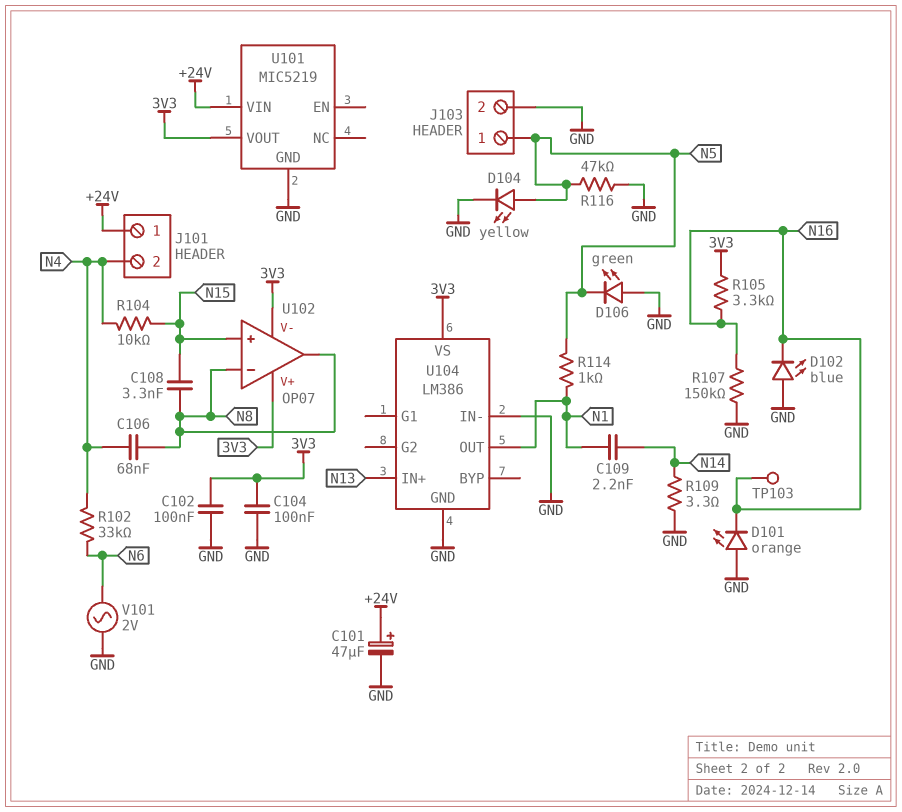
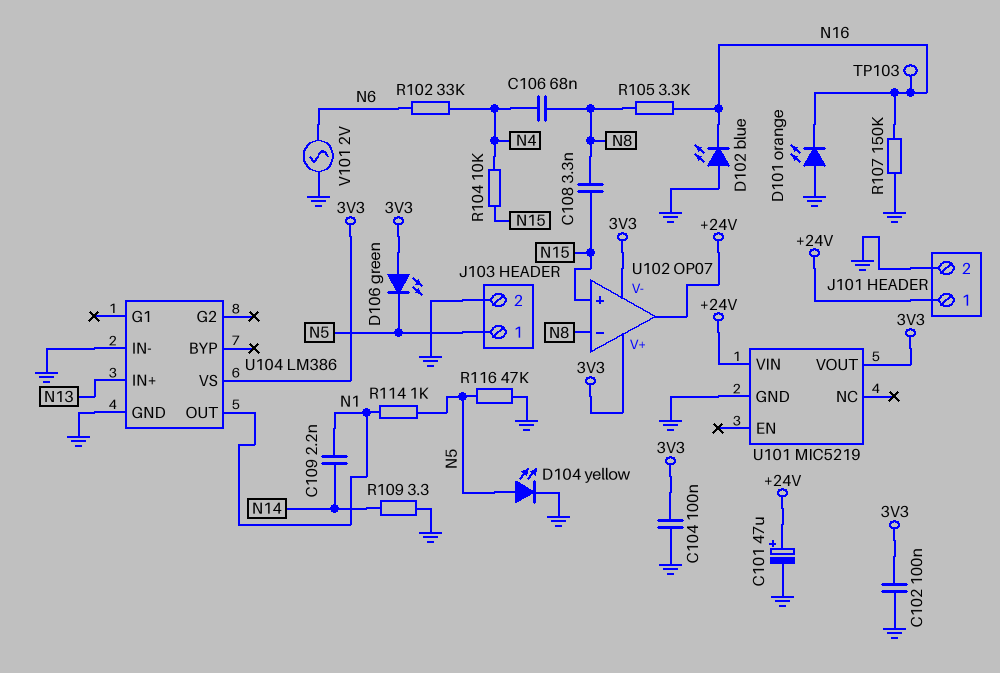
D106: LED green (A GND, K N5) -> LED green (A 3V3, K N5)
J101 pin 2: N4 -> GND
R105: 3.3k (3V3, N16) -> 3.3k (N8, N16)
U102 pin out: N8 -> +24V

